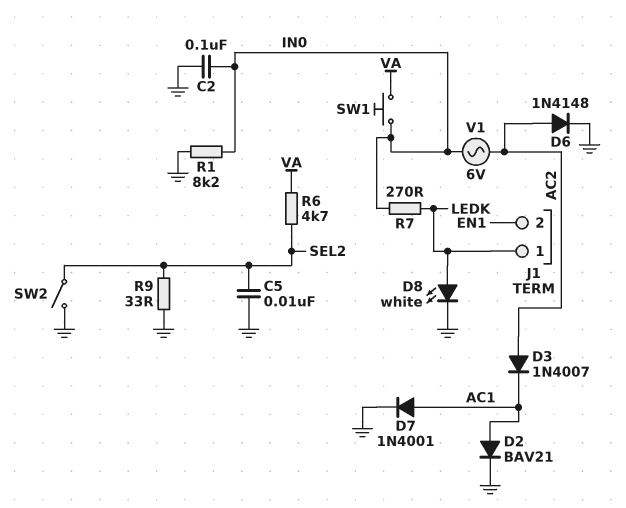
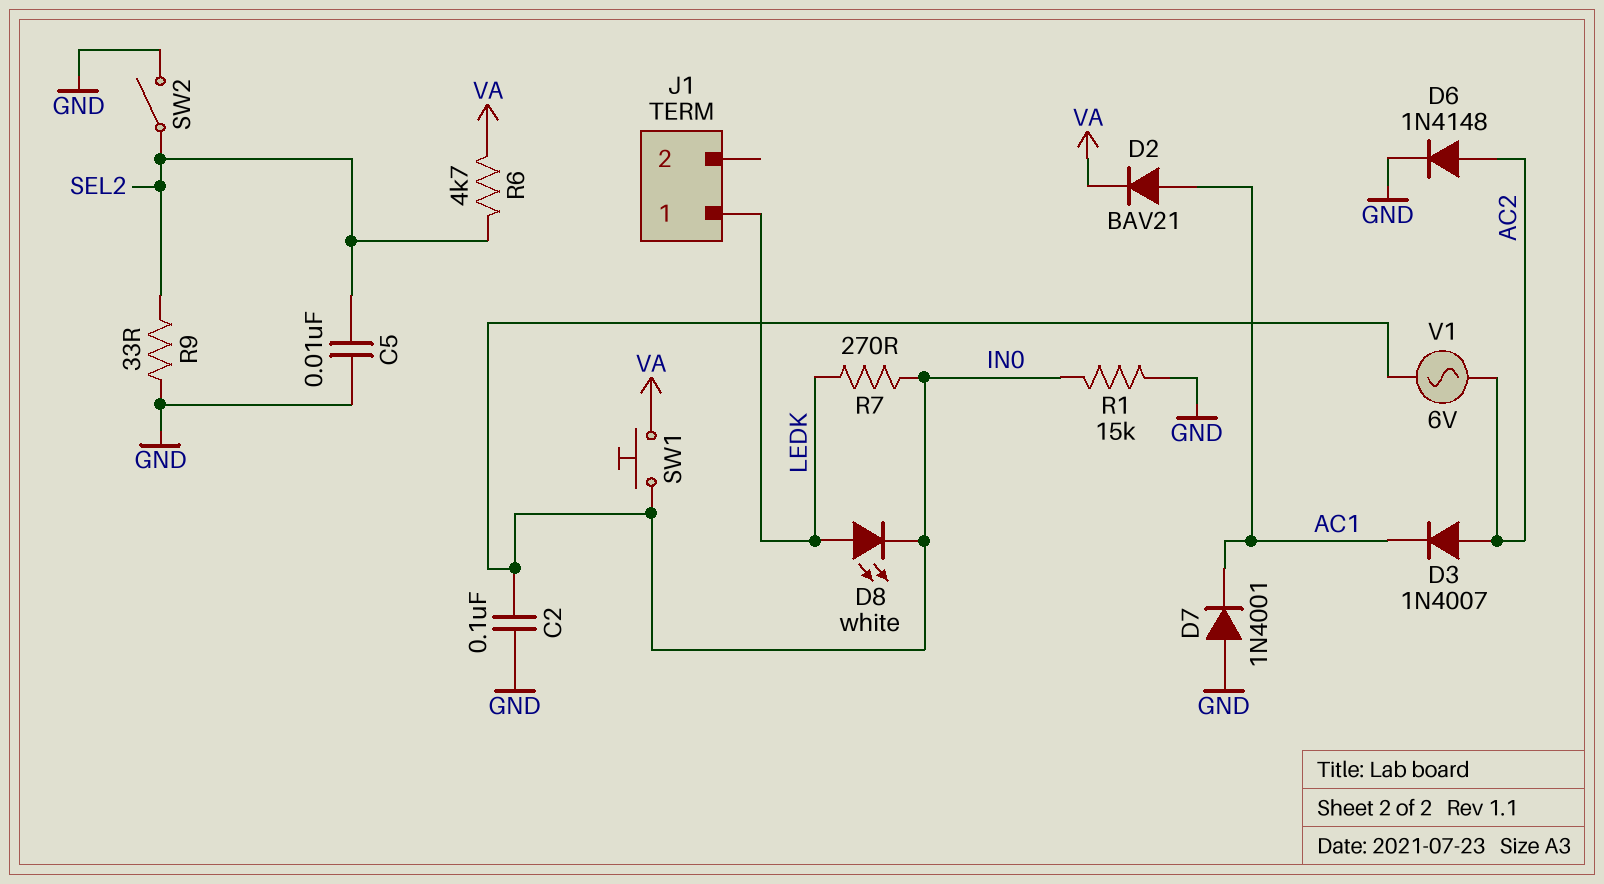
D2: diode BAV21 (A AC1, K GND) -> diode BAV21 (A AC1, K VA)
D7: diode 1N4001 (A AC1, K GND) -> diode 1N4001 (A GND, K AC1)
D8: LED white (A LEDK, K GND) -> LED white (A LEDK, K IN0)
J1 pin 2: EN1 -> none
R1: 8.2k (GND, IN0) -> 15k (GND, IN0)

